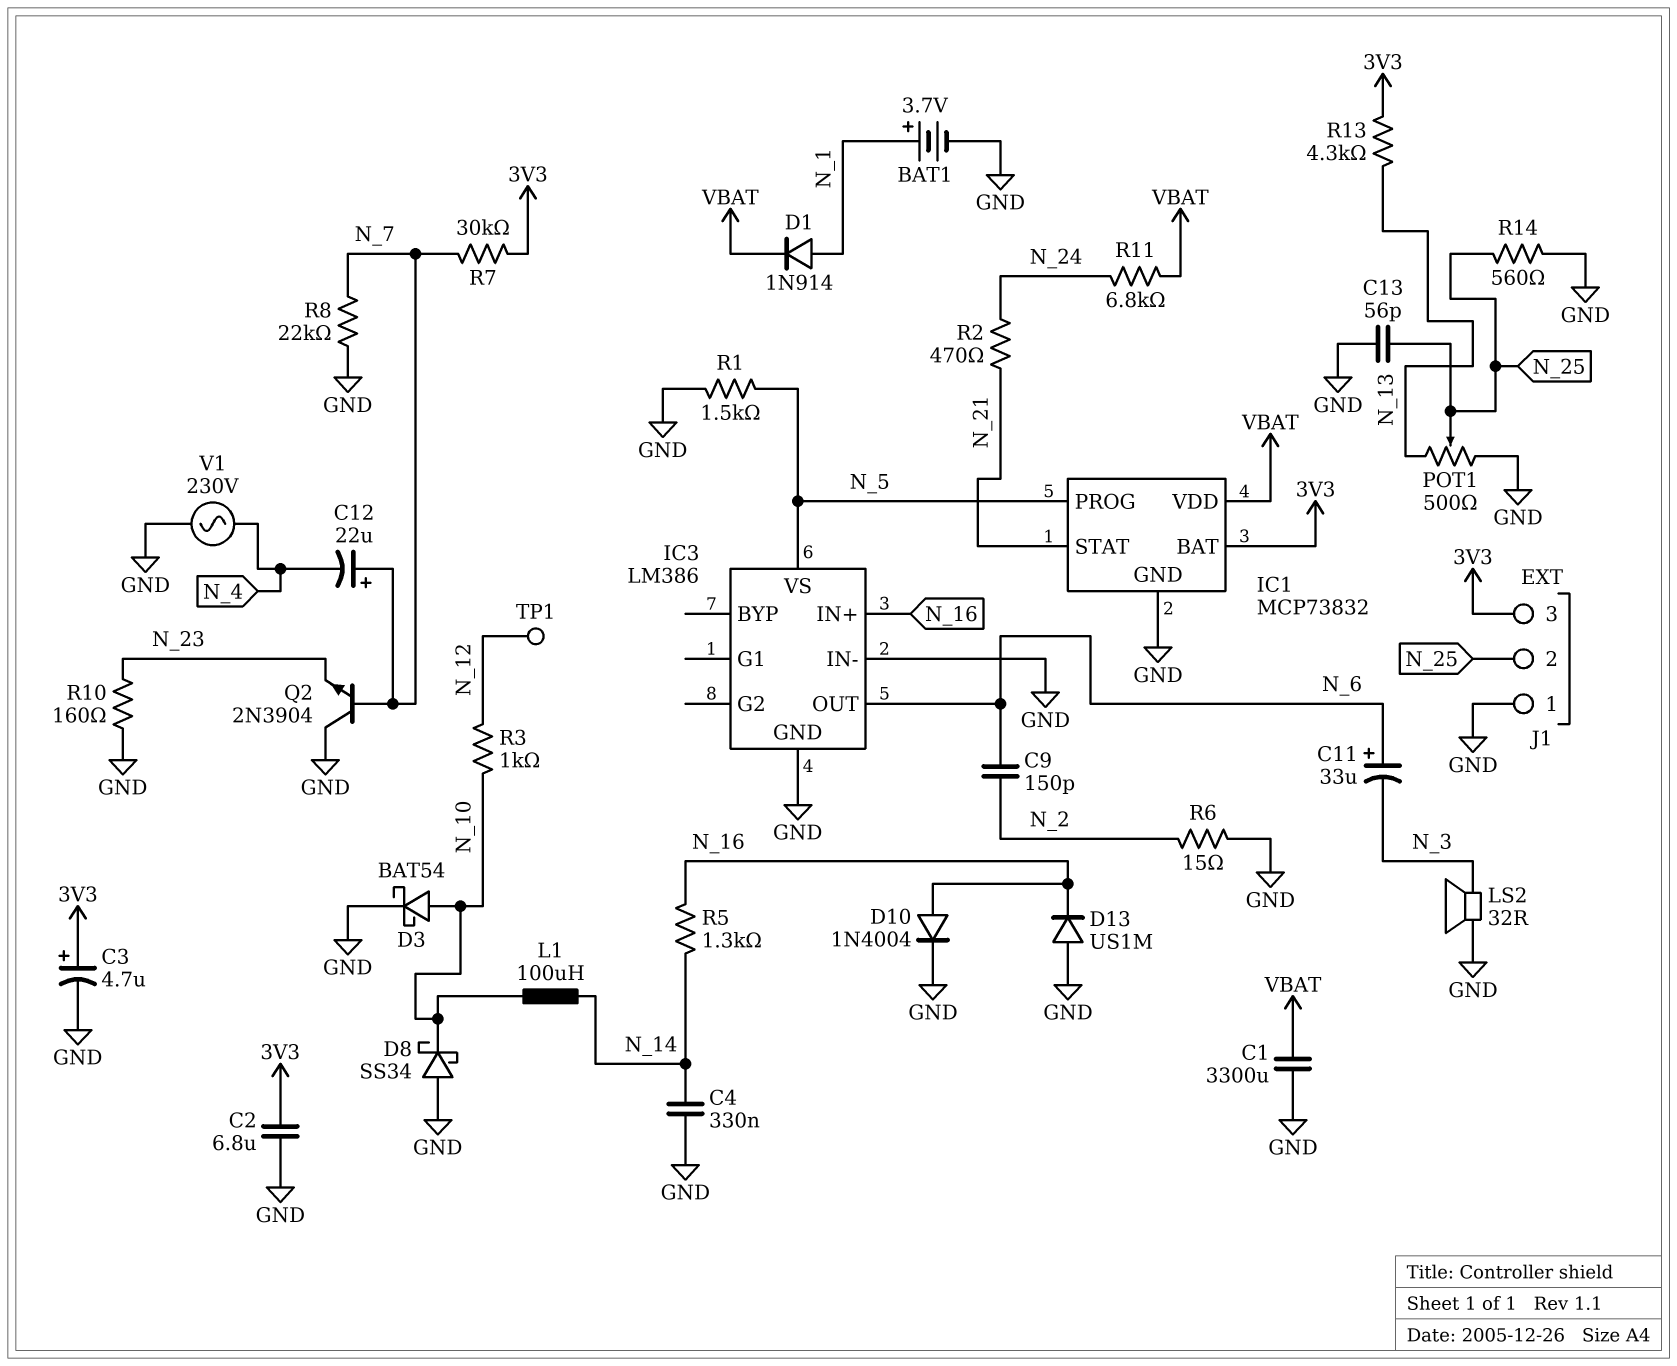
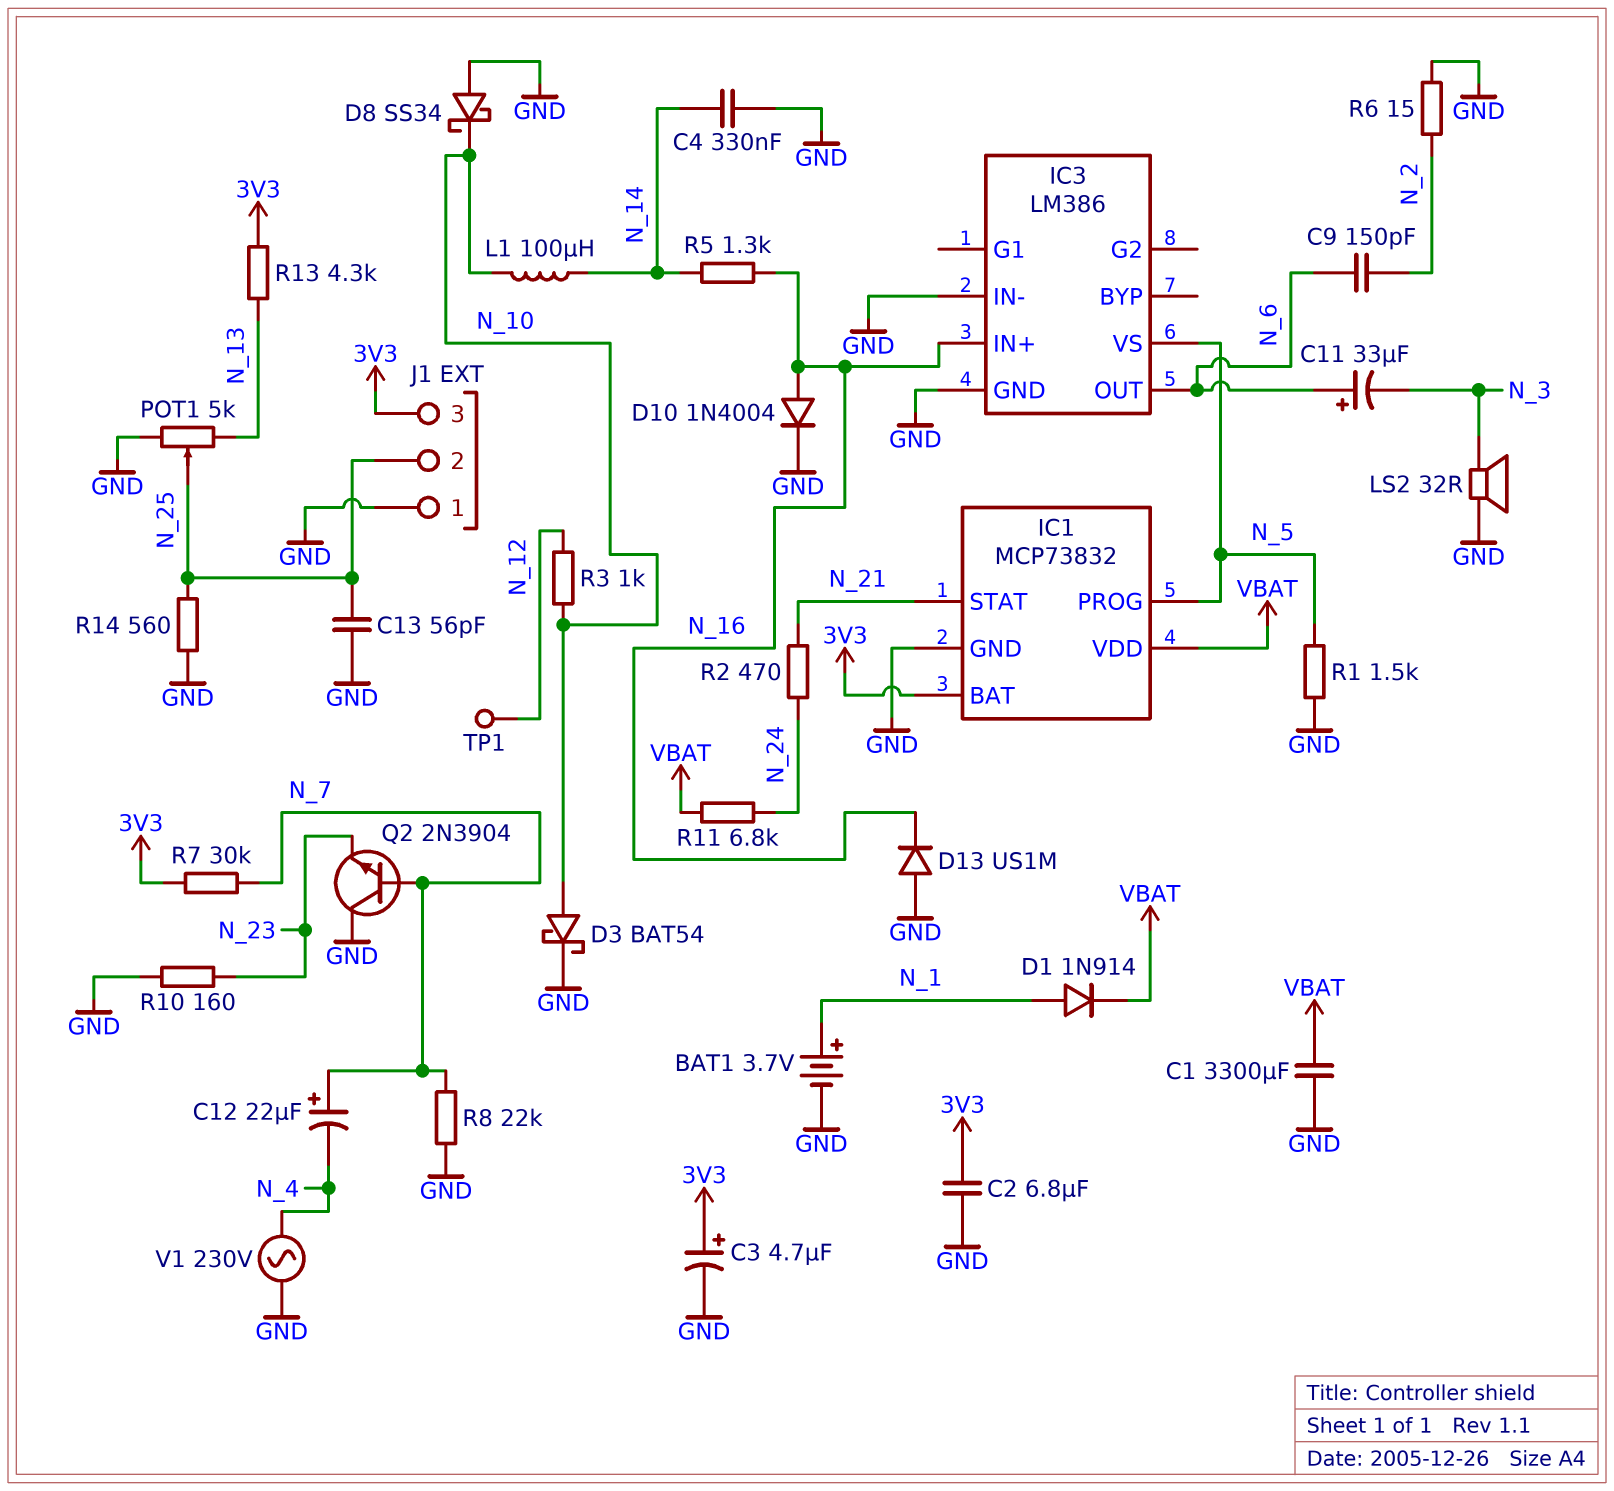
POT1: 500 (GND, N_13, wiper N_25) -> 5k (GND, N_13, wiper N_25)

